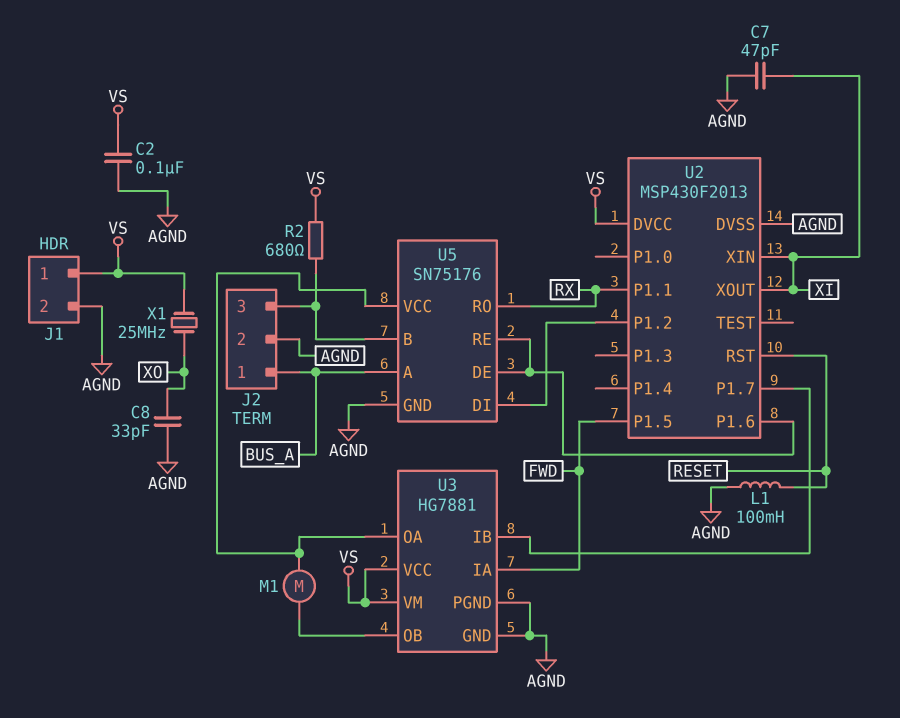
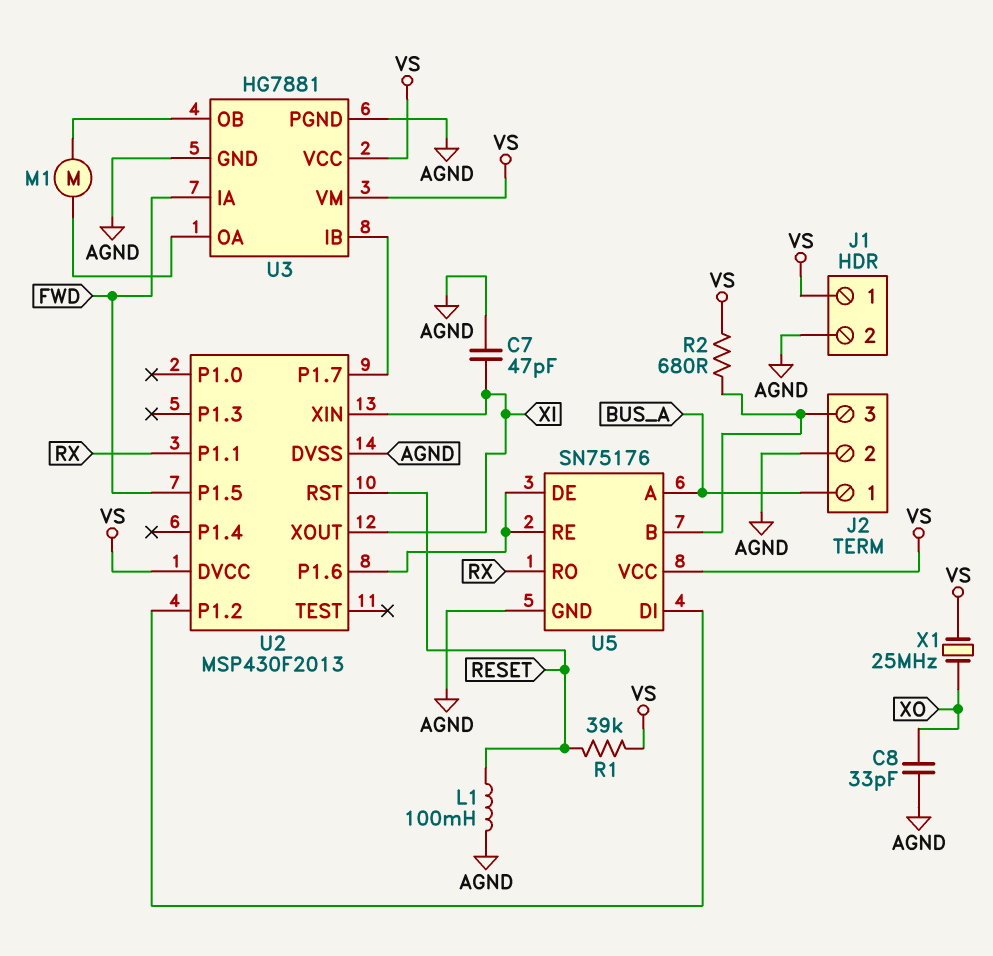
C2: 100nF (AGND, VS) -> none
R1: none -> 39k (RESET, VS)
U5 pin VCC: U3/OA -> VS

